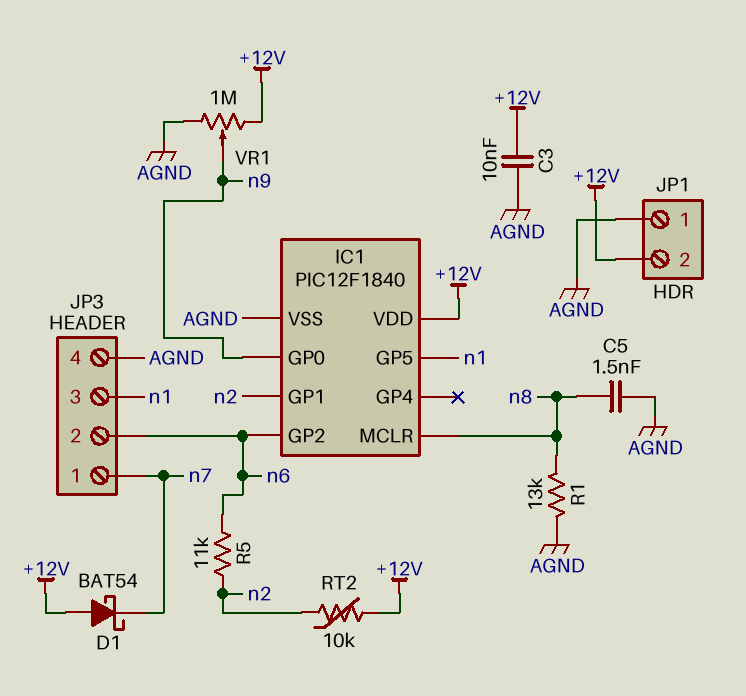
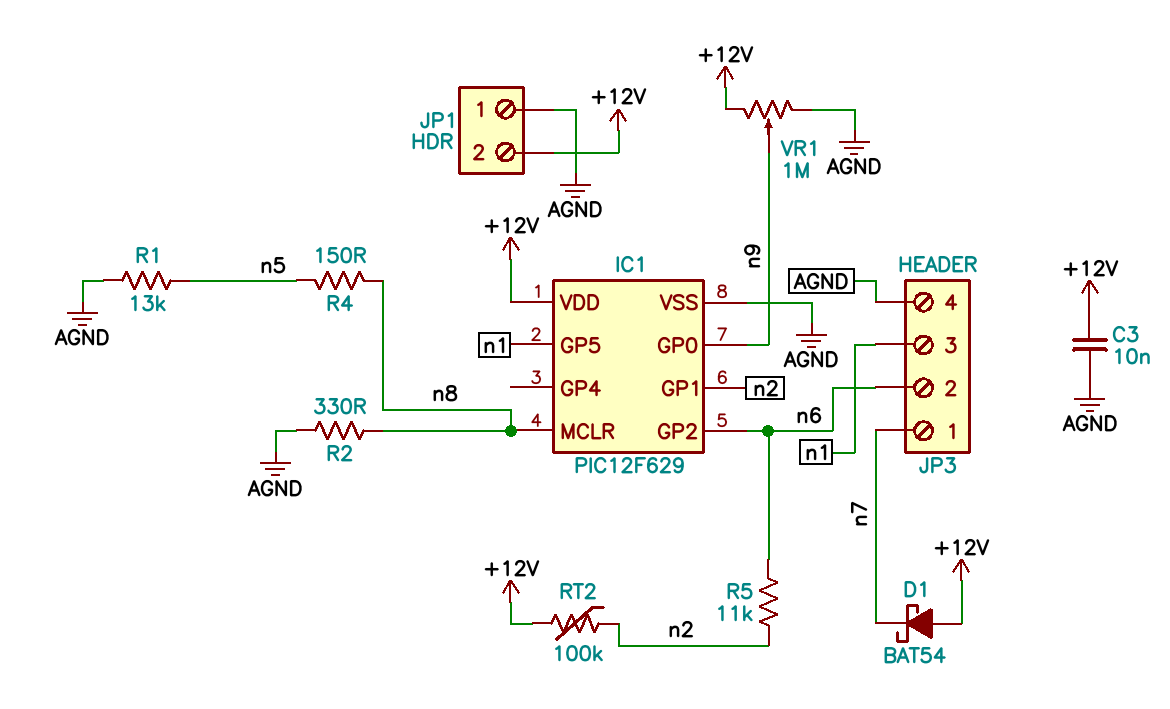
C5: 1.5nF (AGND, n8) -> none
IC1: PIC12F1840 -> PIC12F629
R1: 13k (AGND, n8) -> 13k (AGND, n5)
R2: none -> 330 (AGND, n8)
R4: none -> 150 (n5, n8)
RT2: 10k (+12V, n2) -> 100k (+12V, n2)

